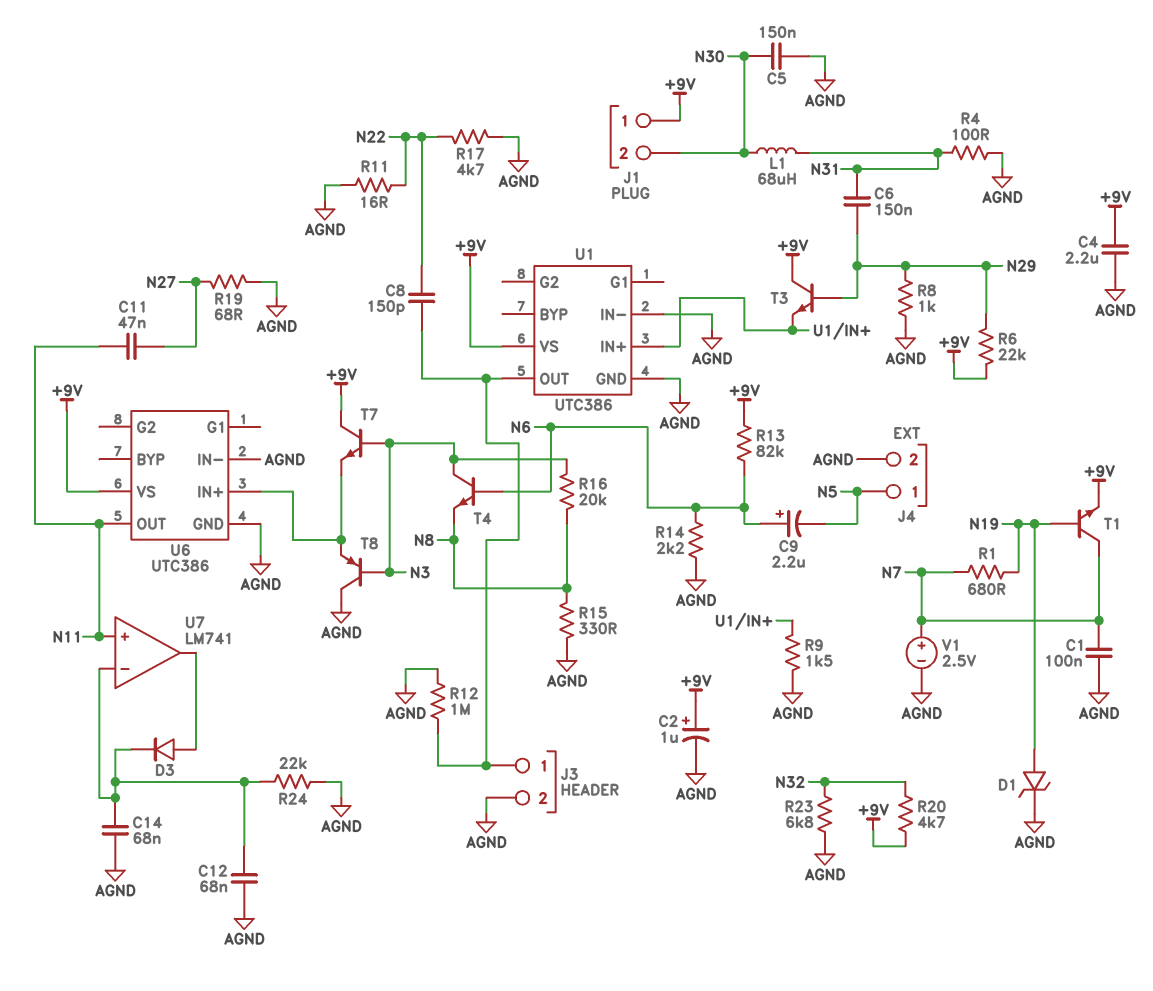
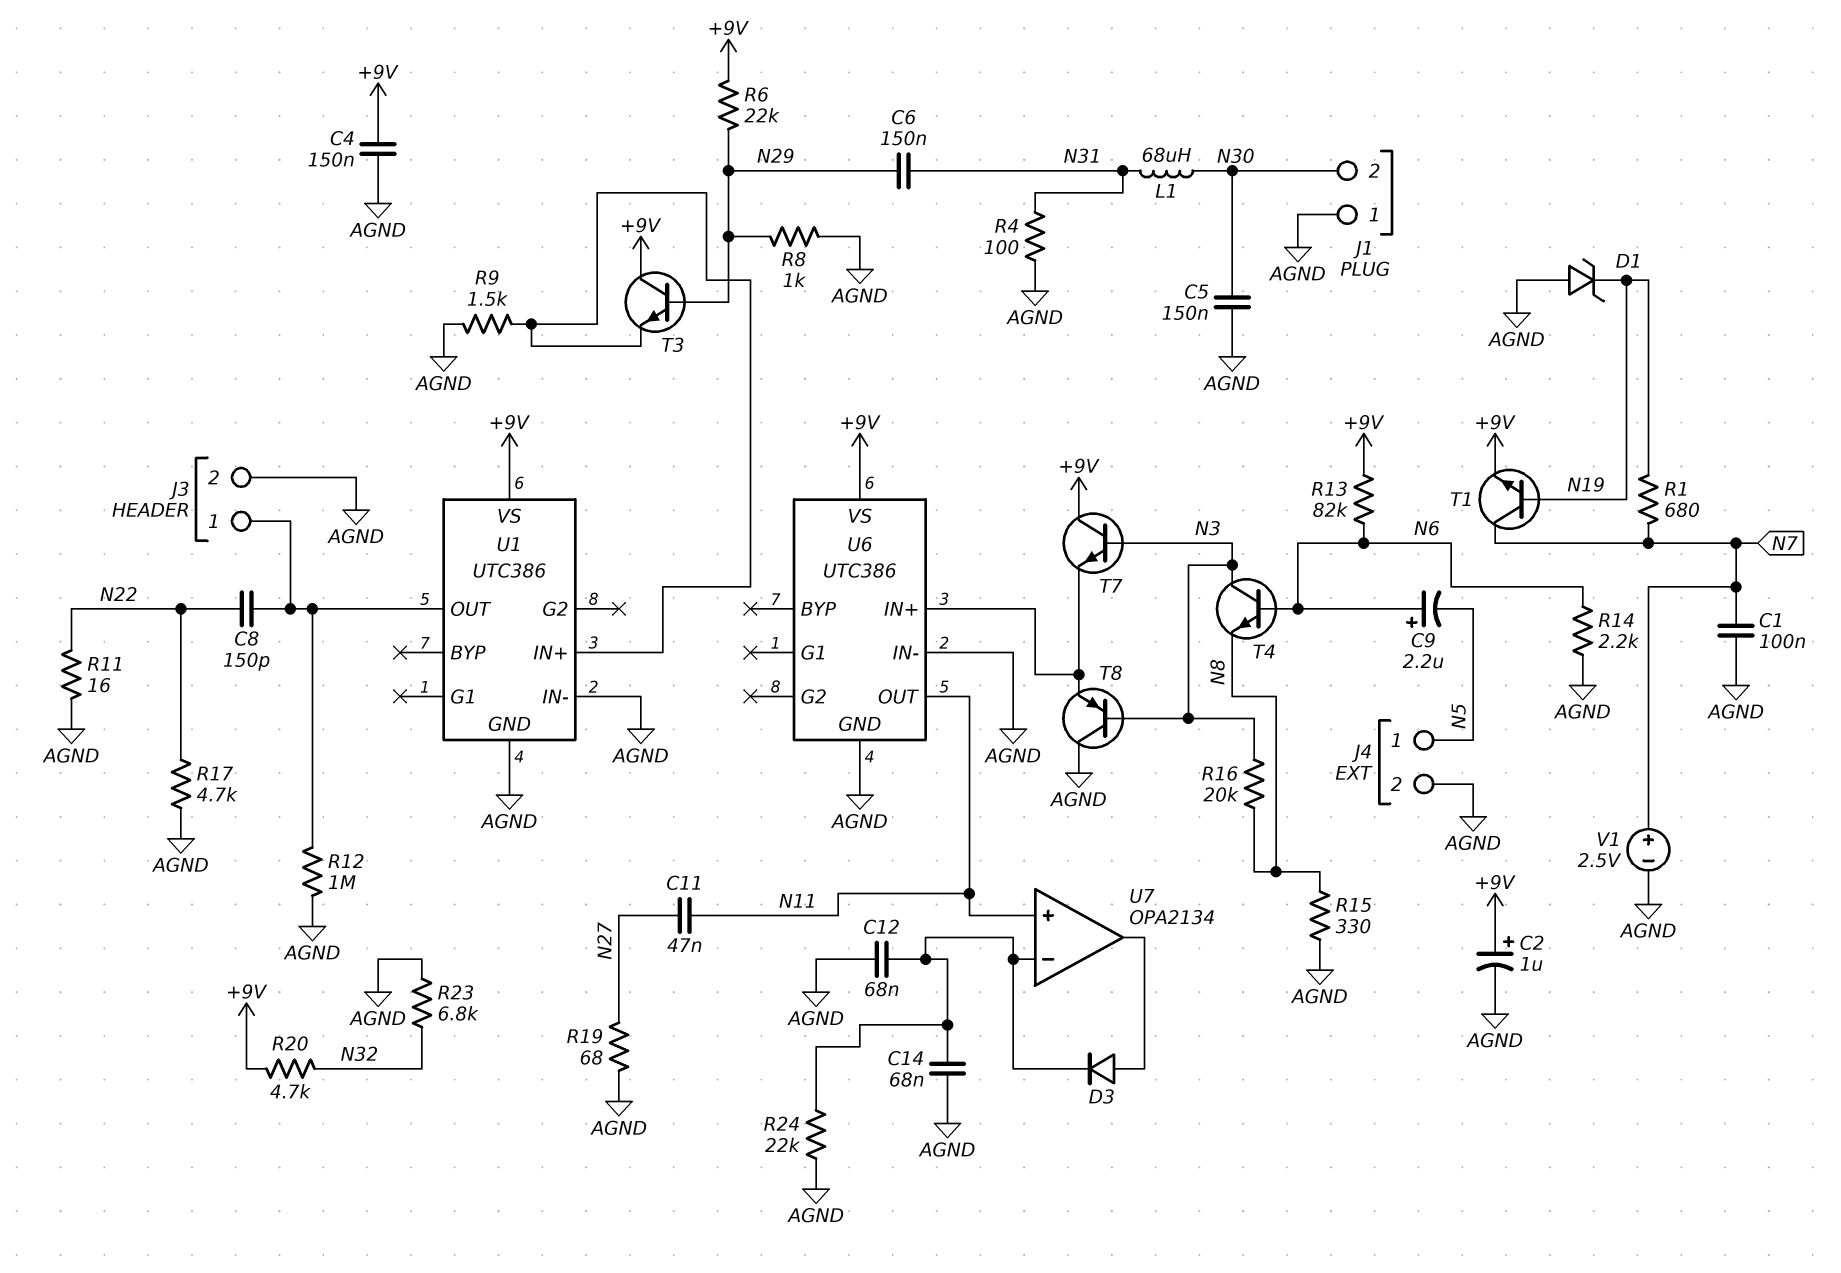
C4: 2.2uF (+9V, AGND) -> 150nF (+9V, AGND)
D1: zener (A N19, K AGND) -> zener (A AGND, K N19)
J1 pin 1: +9V -> AGND
U7: LM741 -> OPA2134

